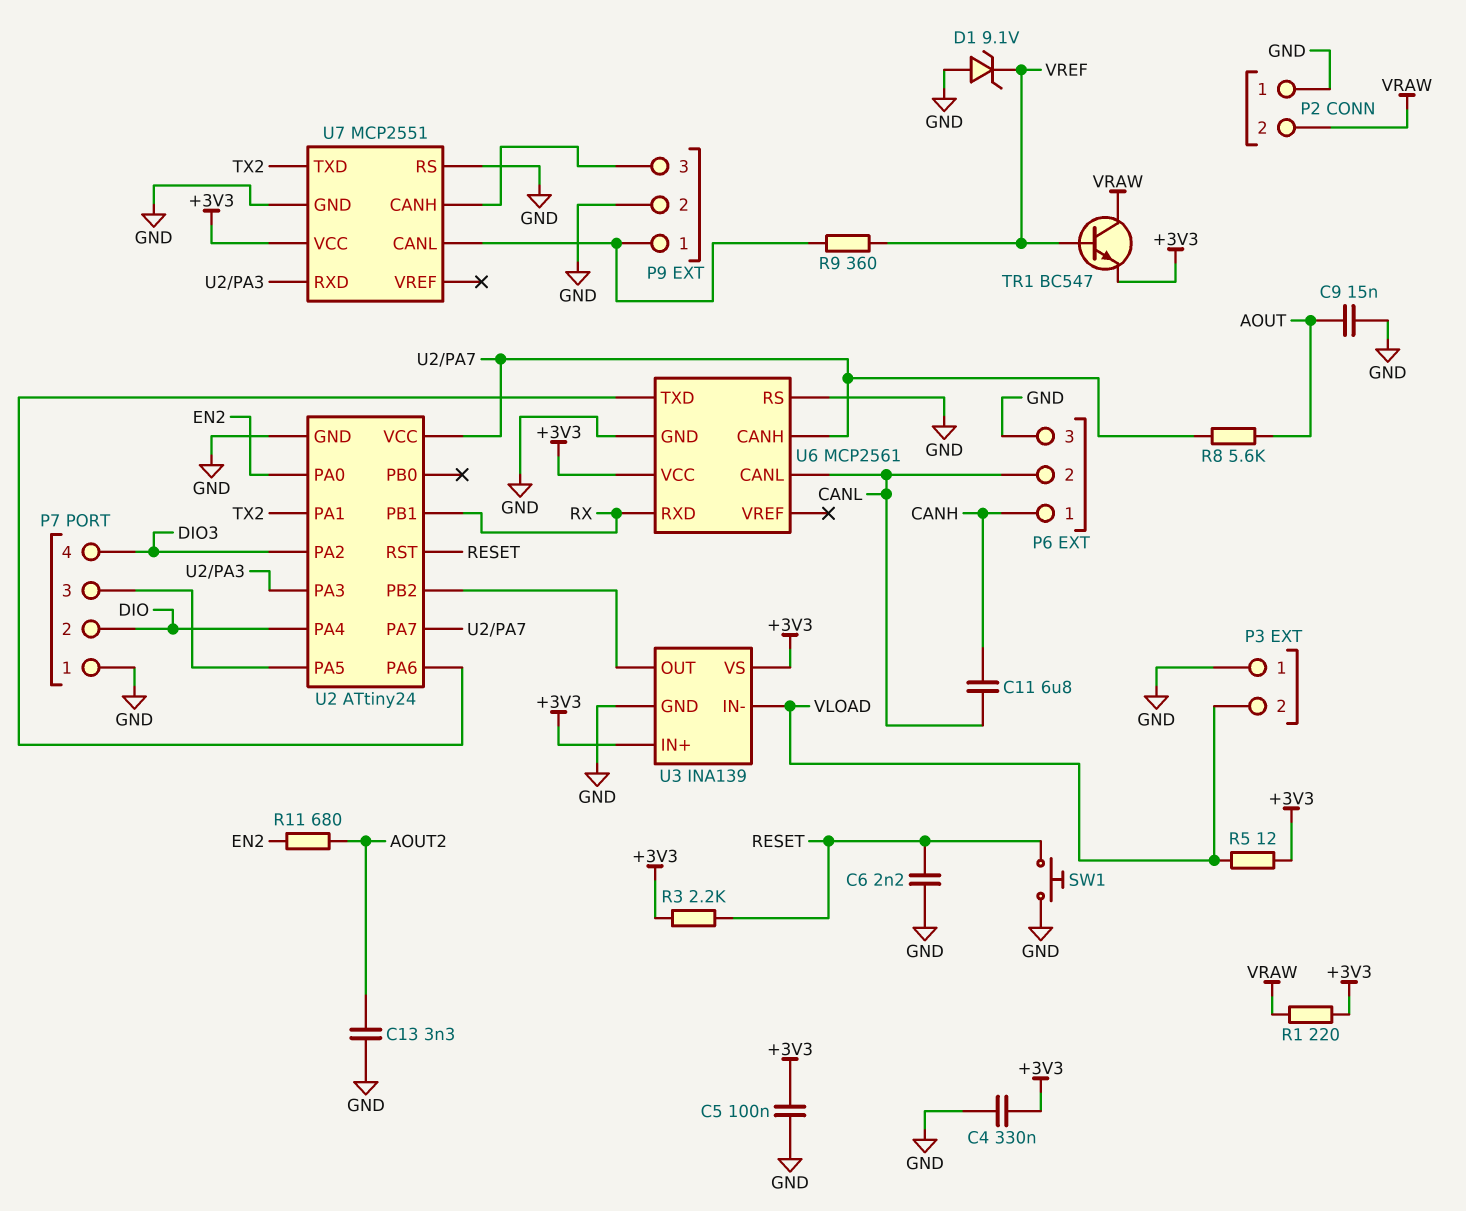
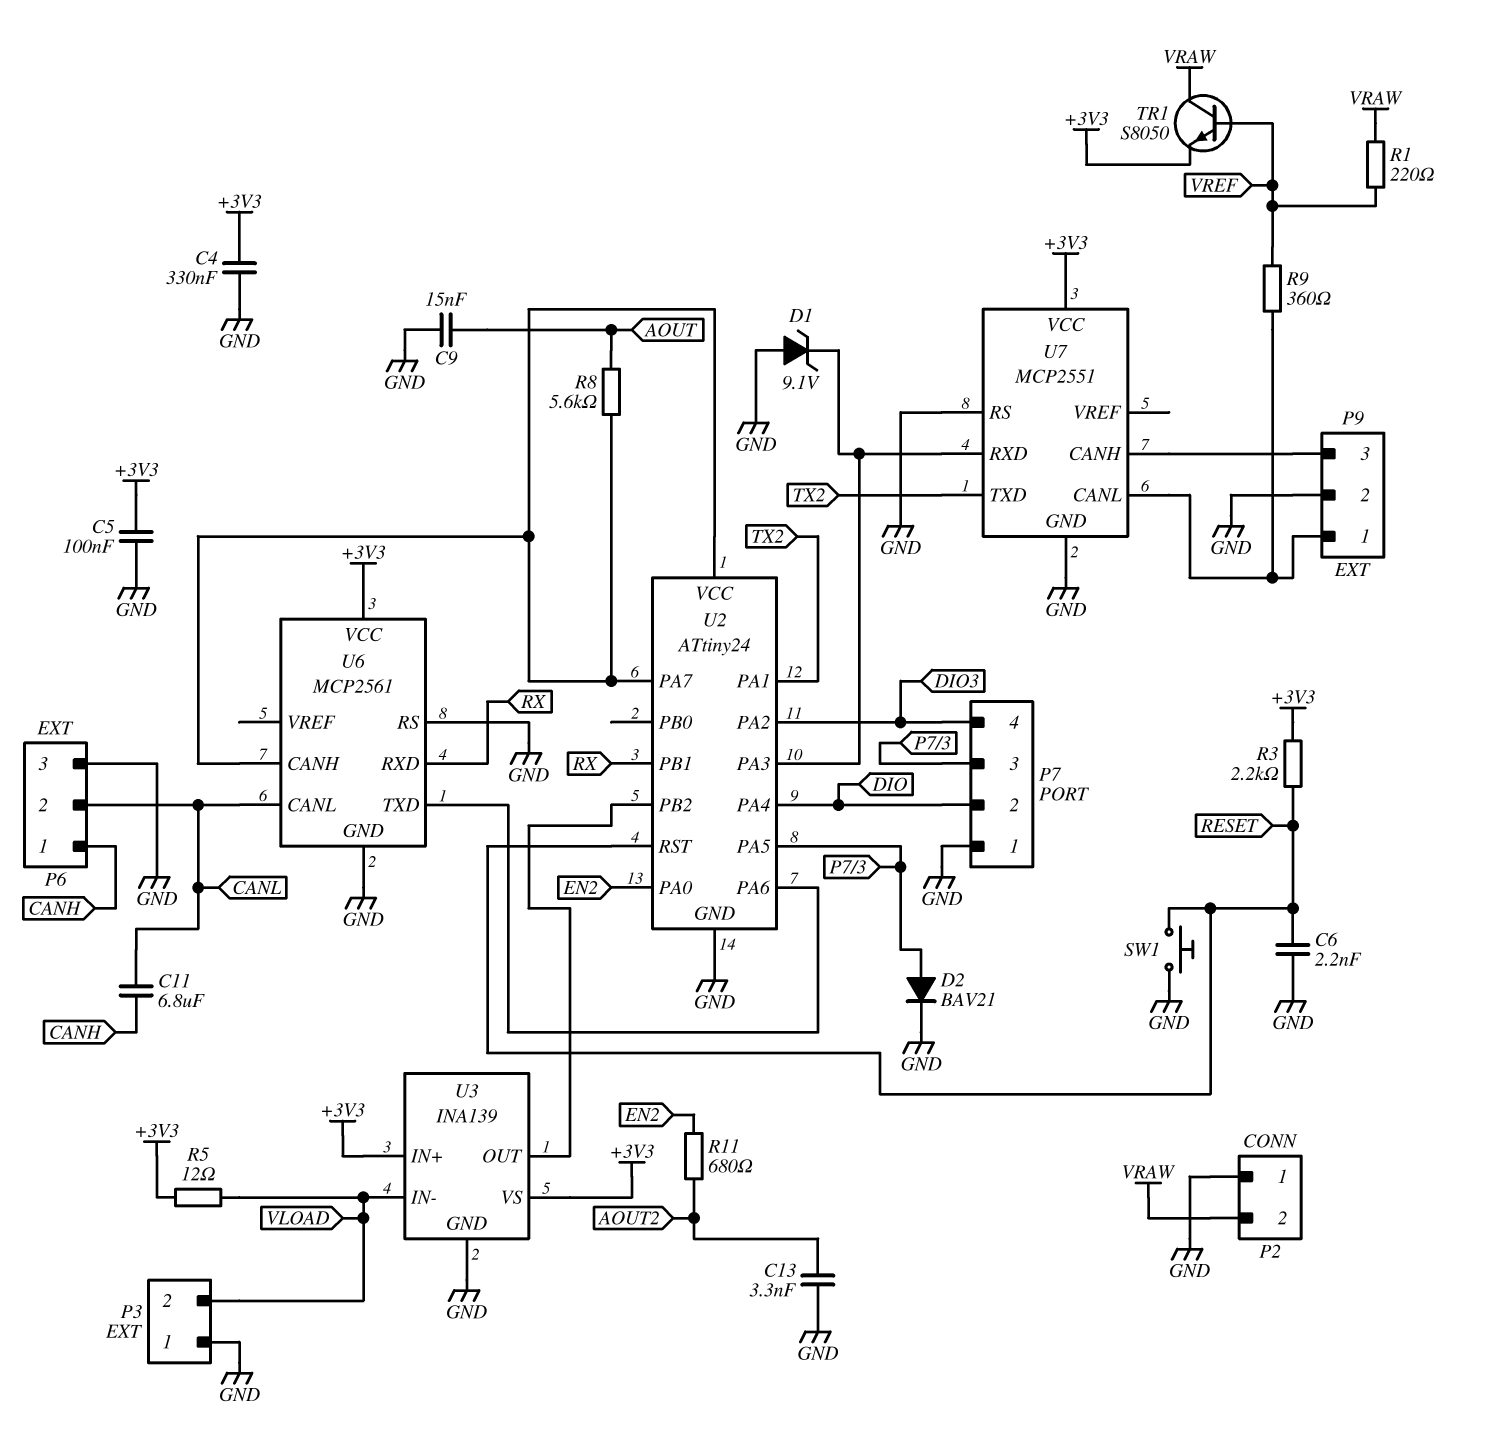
D1: zener 9.1V (A GND, K VREF) -> zener 9.1V (A GND, K U2/PA3)
D2: none -> diode BAV21 (A P7/3, K GND)
R1: 220 (+3V3, VRAW) -> 220 (VRAW, VREF)
TR1: NPN BC547 (B VREF, C VRAW, E +3V3) -> NPN S8050 (B VREF, C VRAW, E +3V3)

